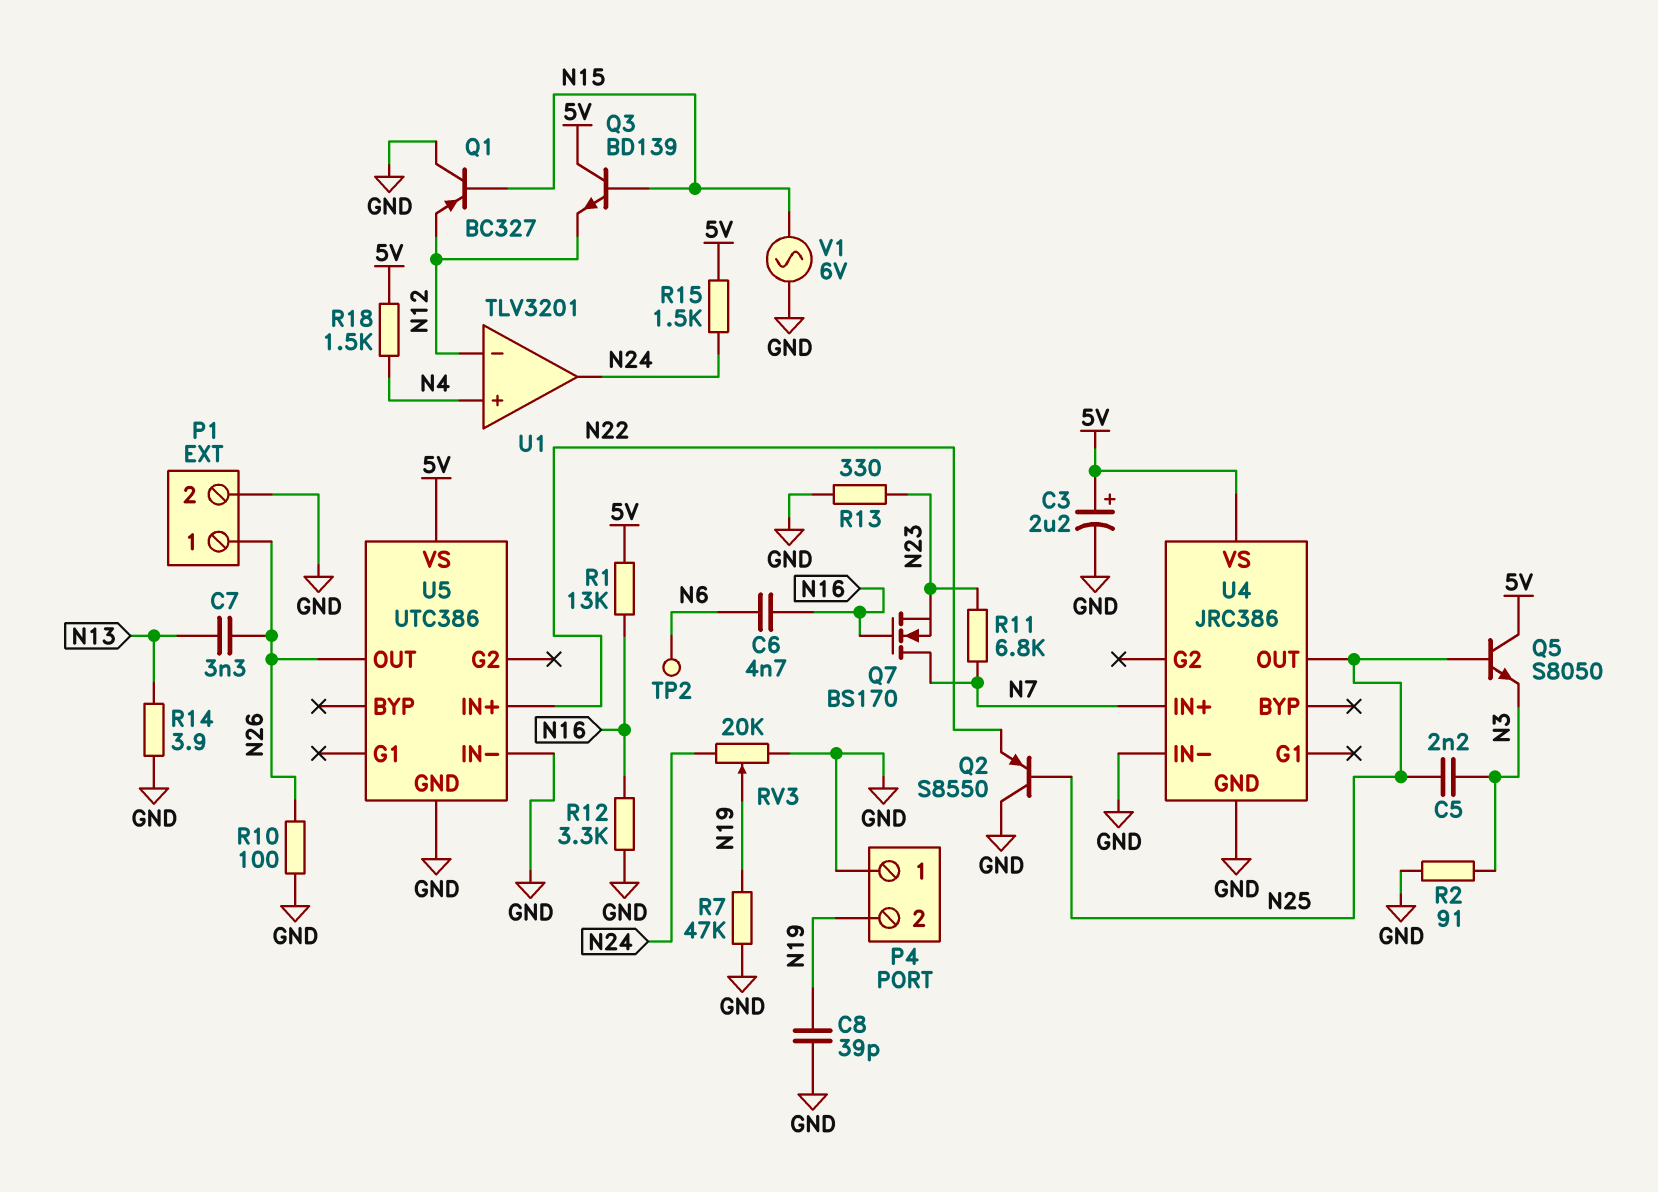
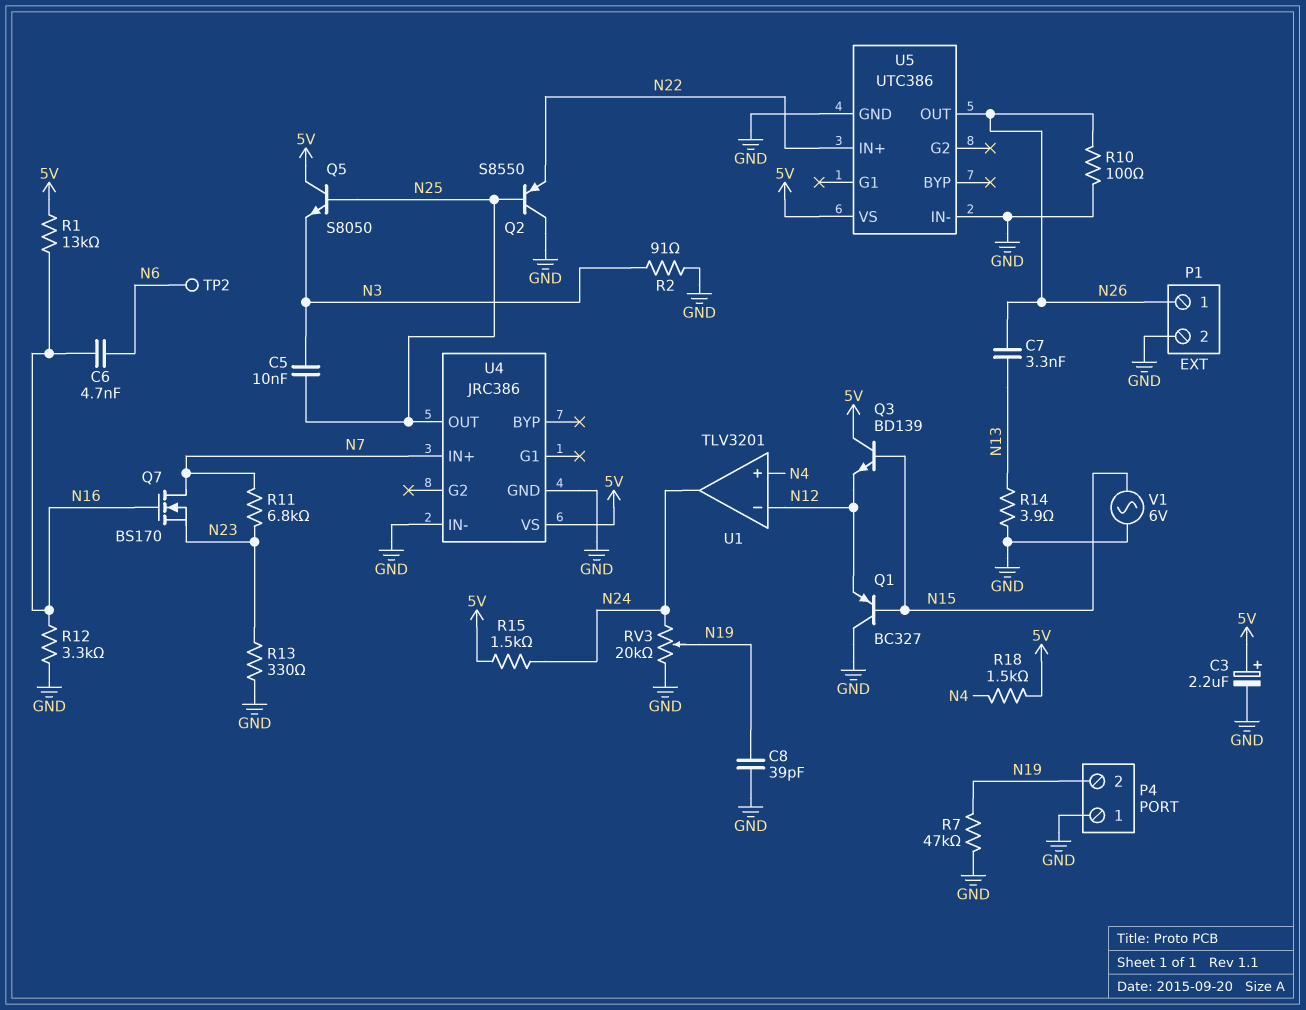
C5: 2.2nF (N3, N25) -> 10nF (N3, N25)

